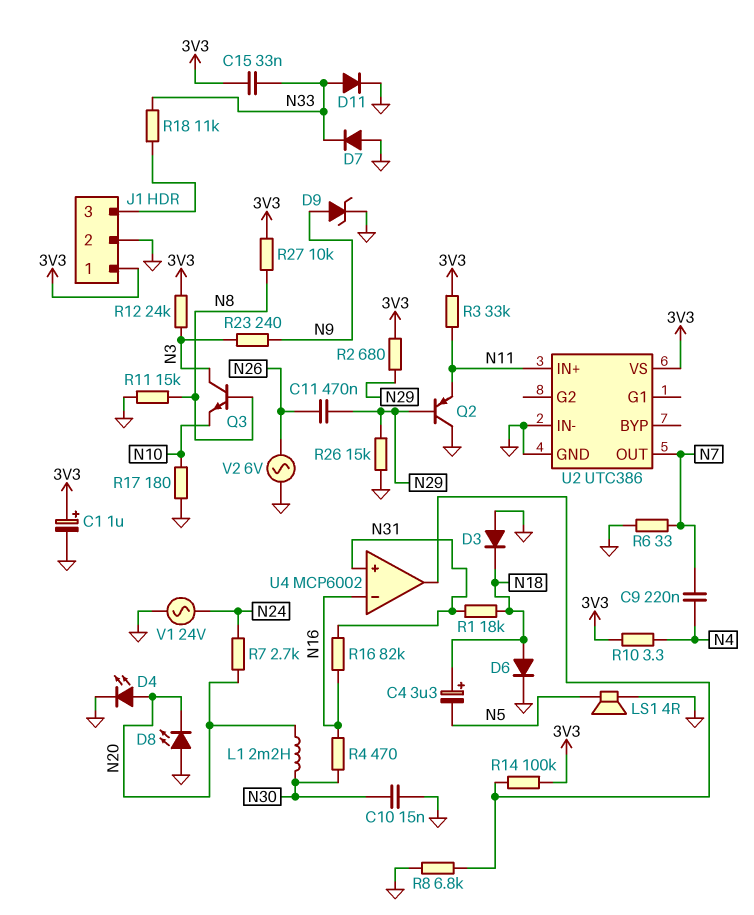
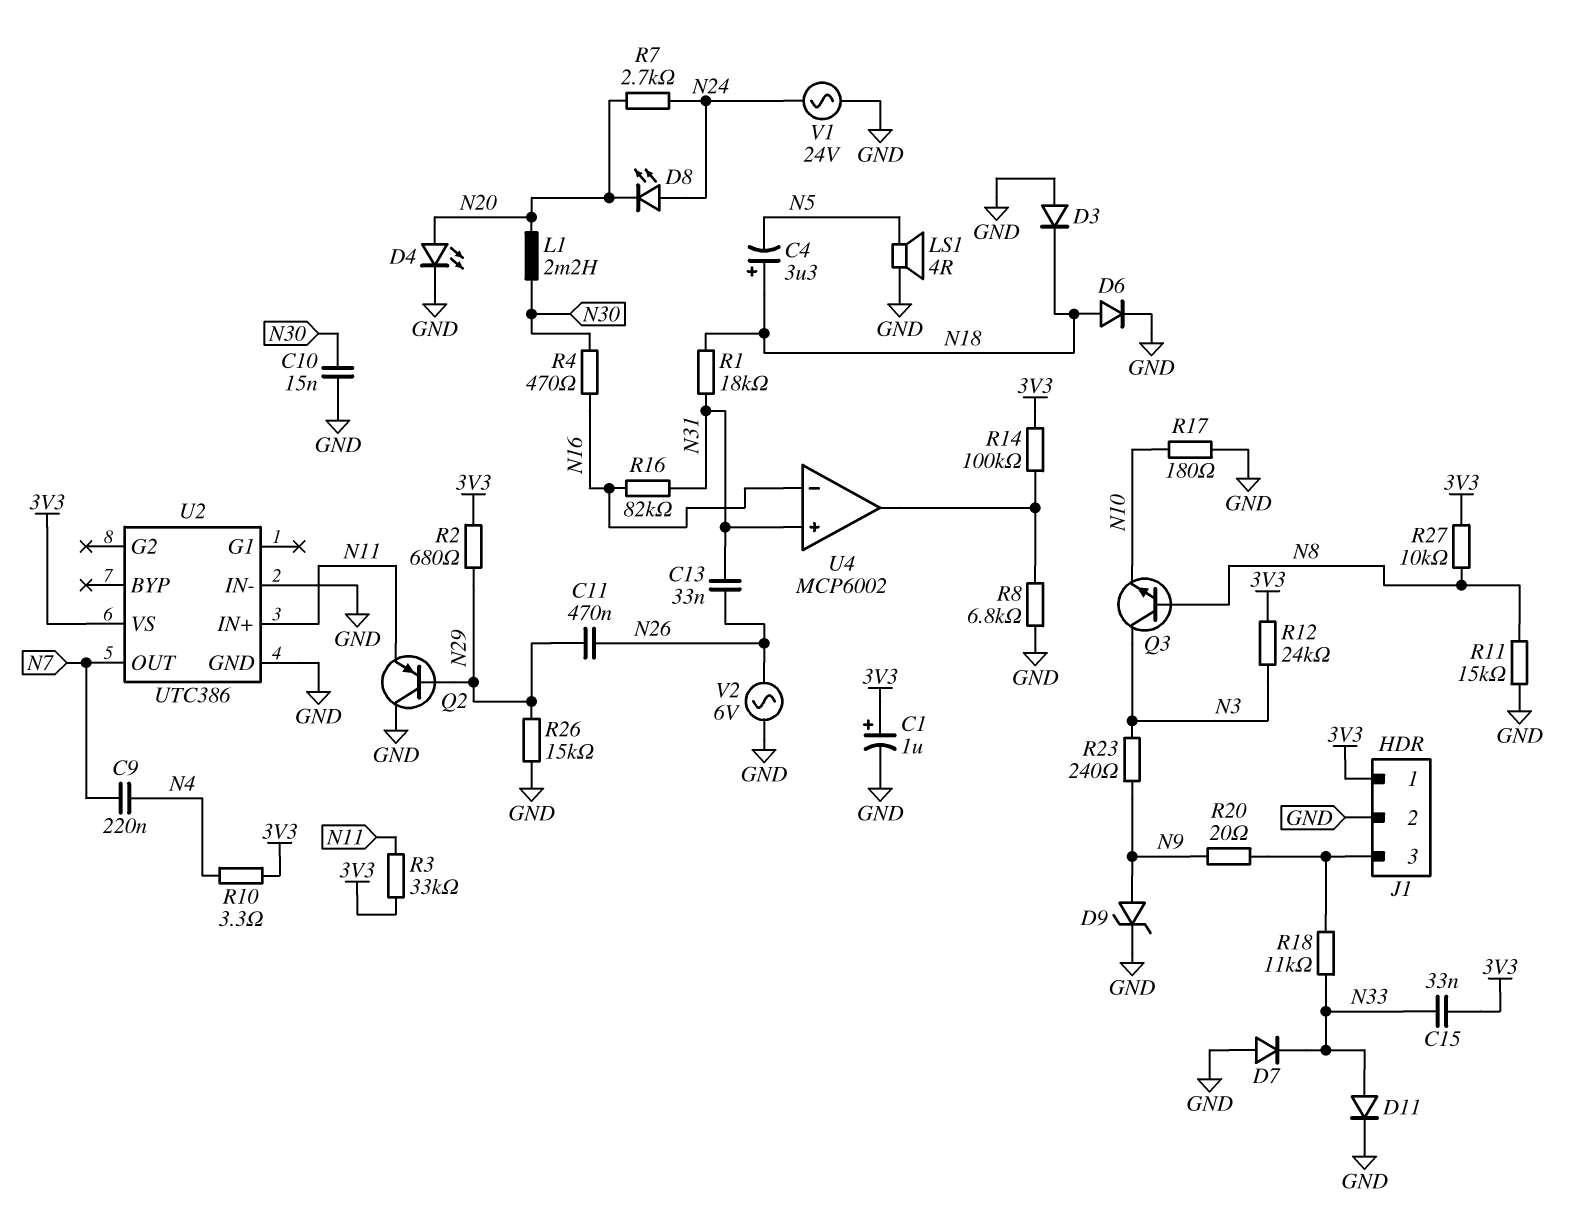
C13: none -> 33nF (N26, N31)
D8: LED (A GND, K N20) -> LED (A N24, K N20)
R6: 33 (GND, N7) -> none
R20: none -> 20 (J1/3, N9)

